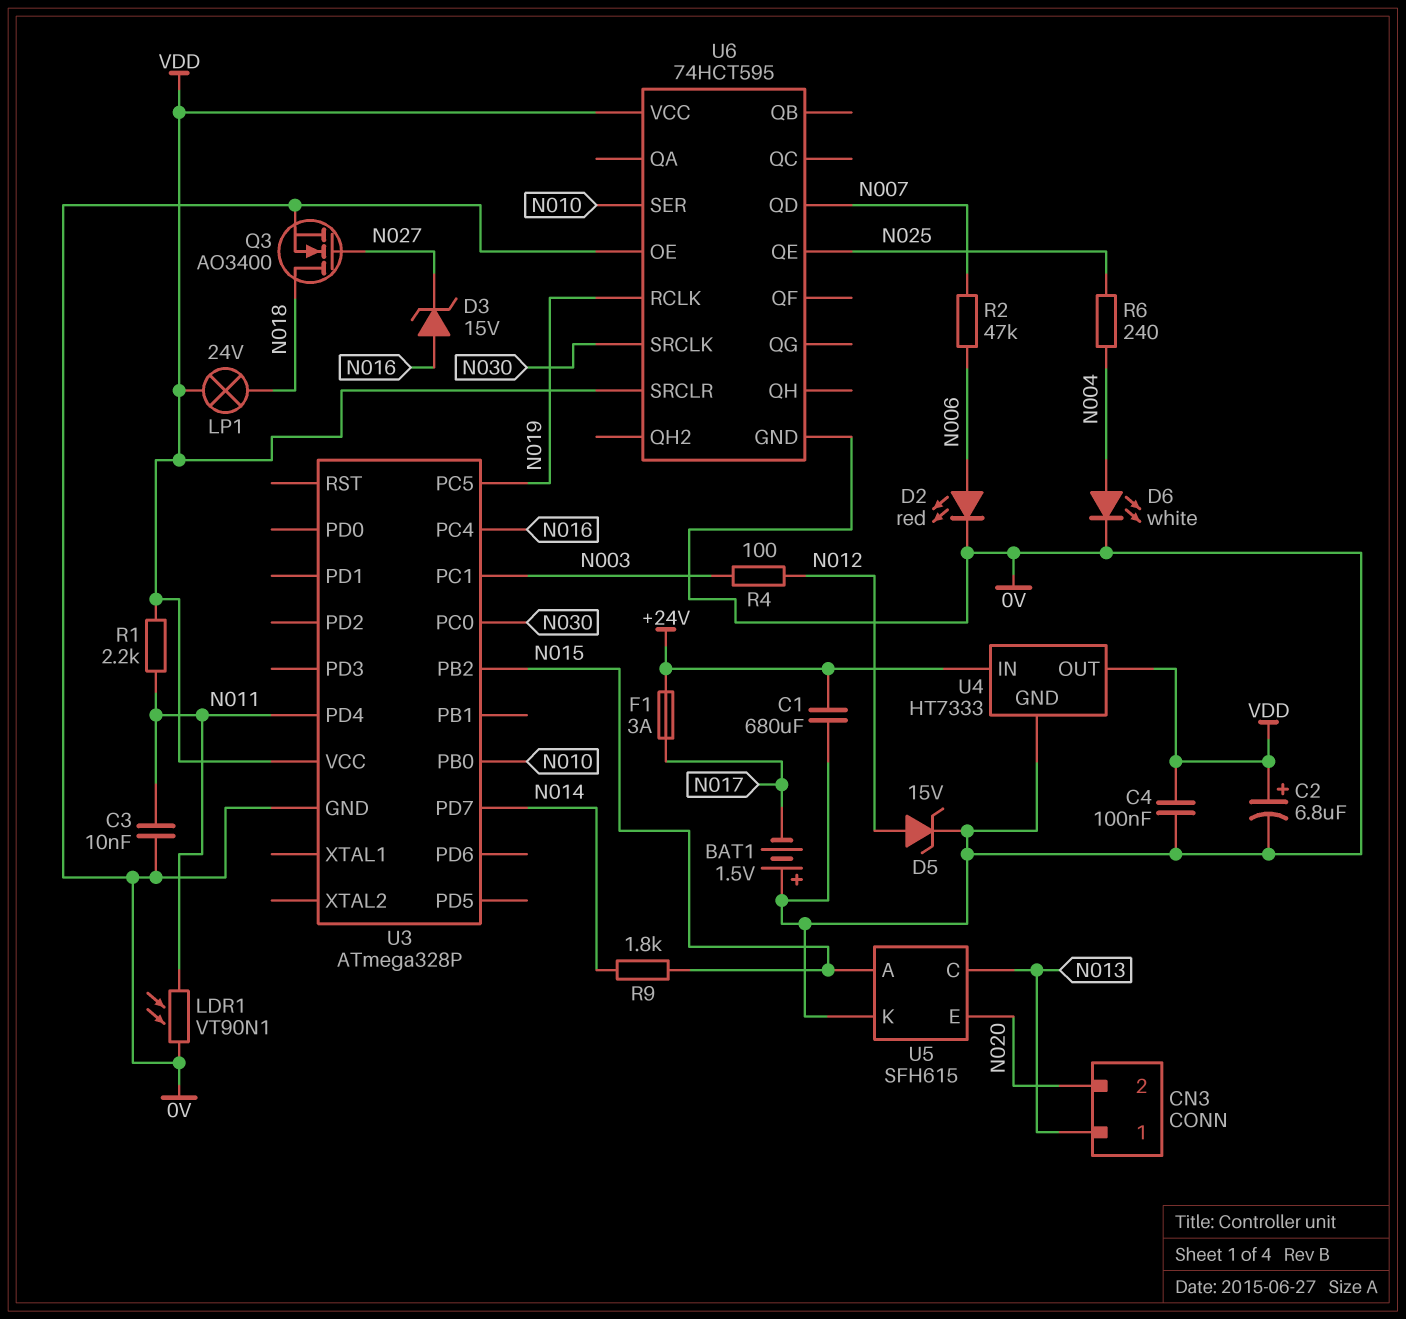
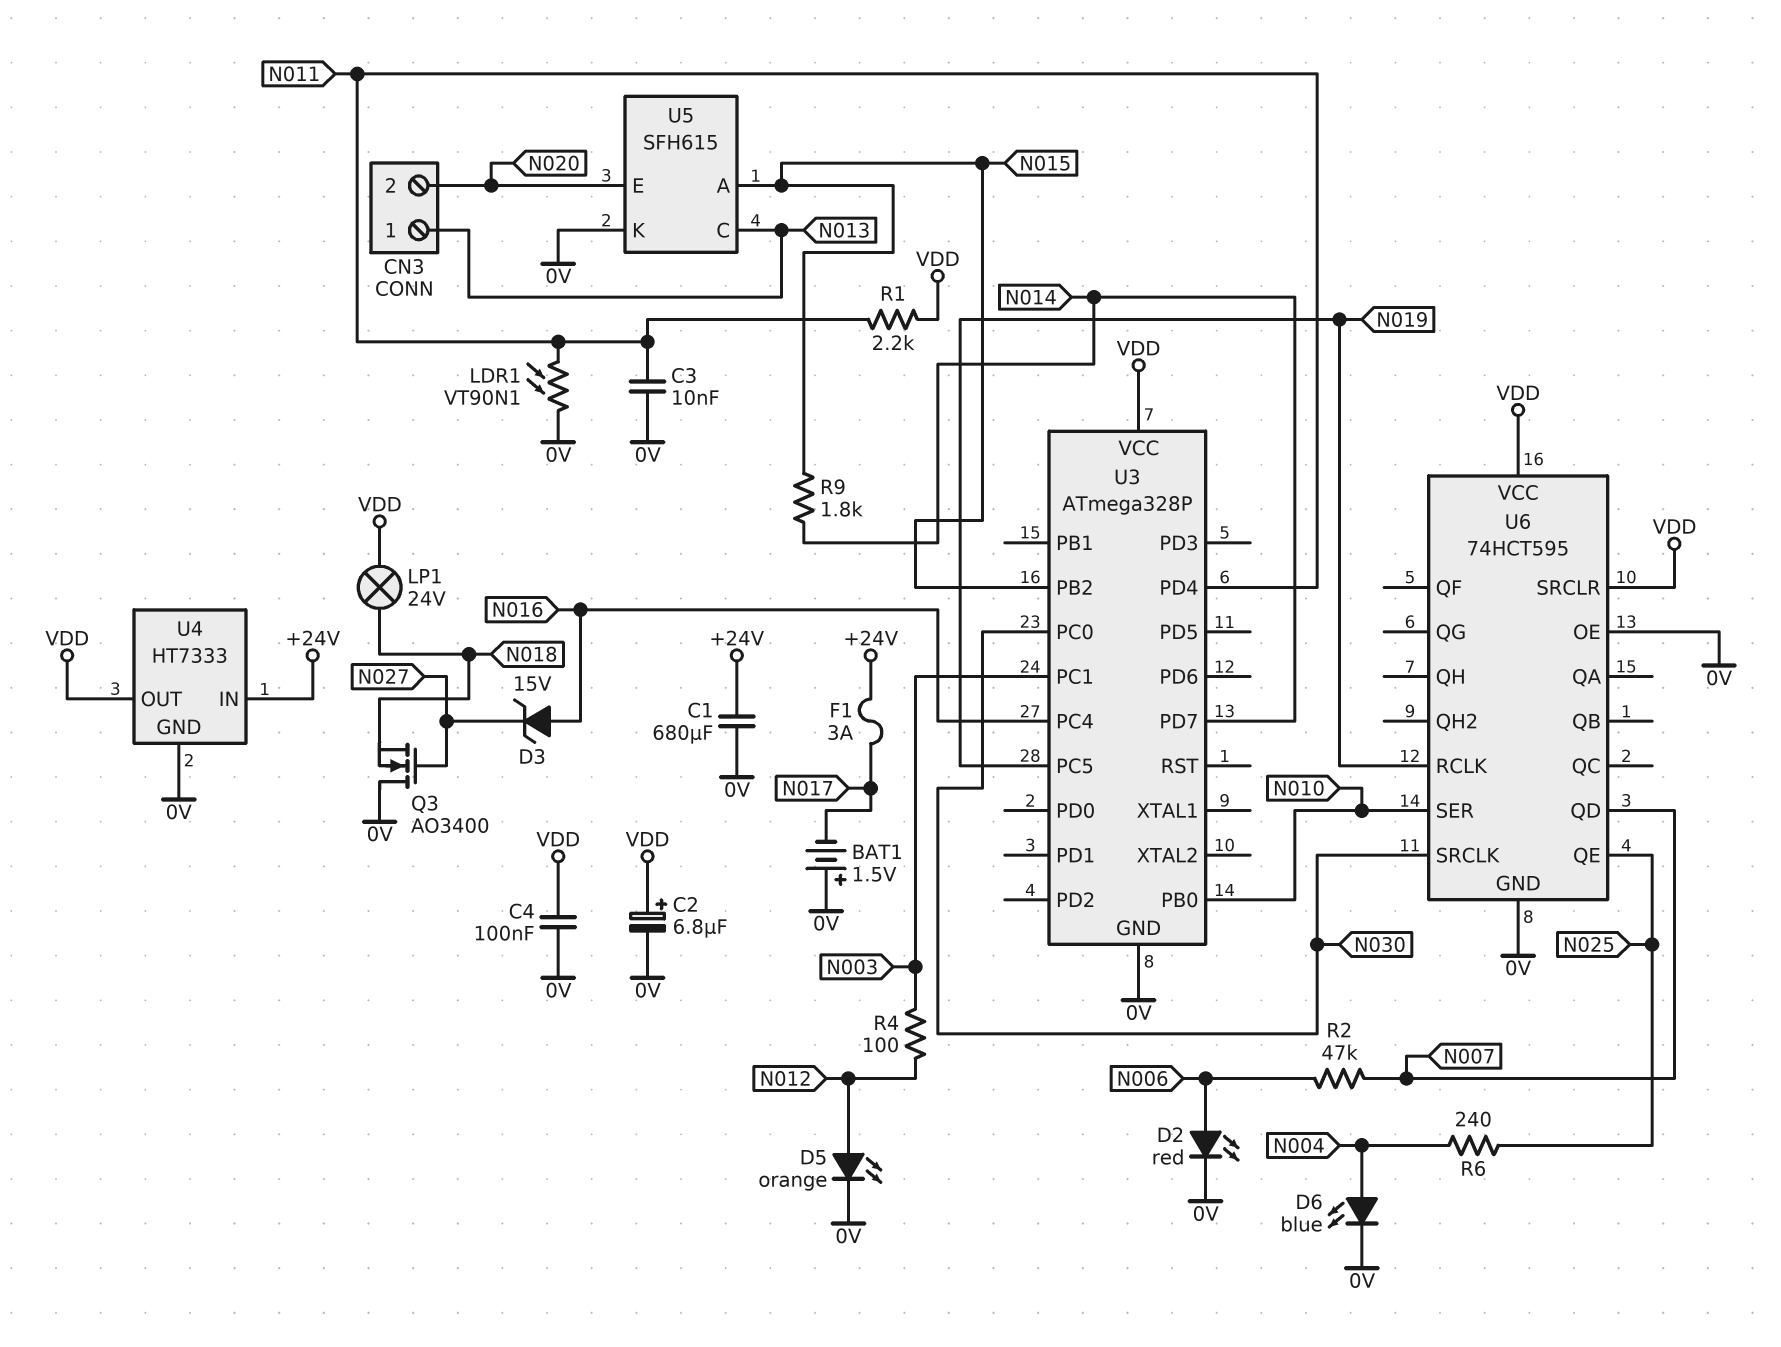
D5: zener 15V (A N012, K 0V) -> LED orange (A N012, K 0V)
D6: LED white (A N004, K 0V) -> LED blue (A N004, K 0V)
Q3: NMOS AO3400 (G N027, D N018, S 0V) -> NMOS AO3400 (G N027, D 0V, S N018)

